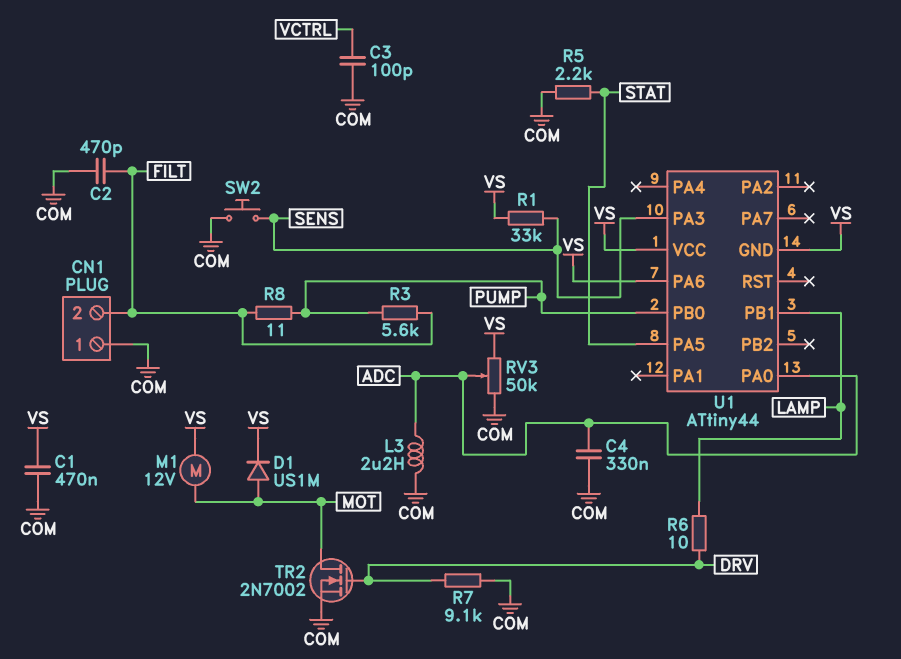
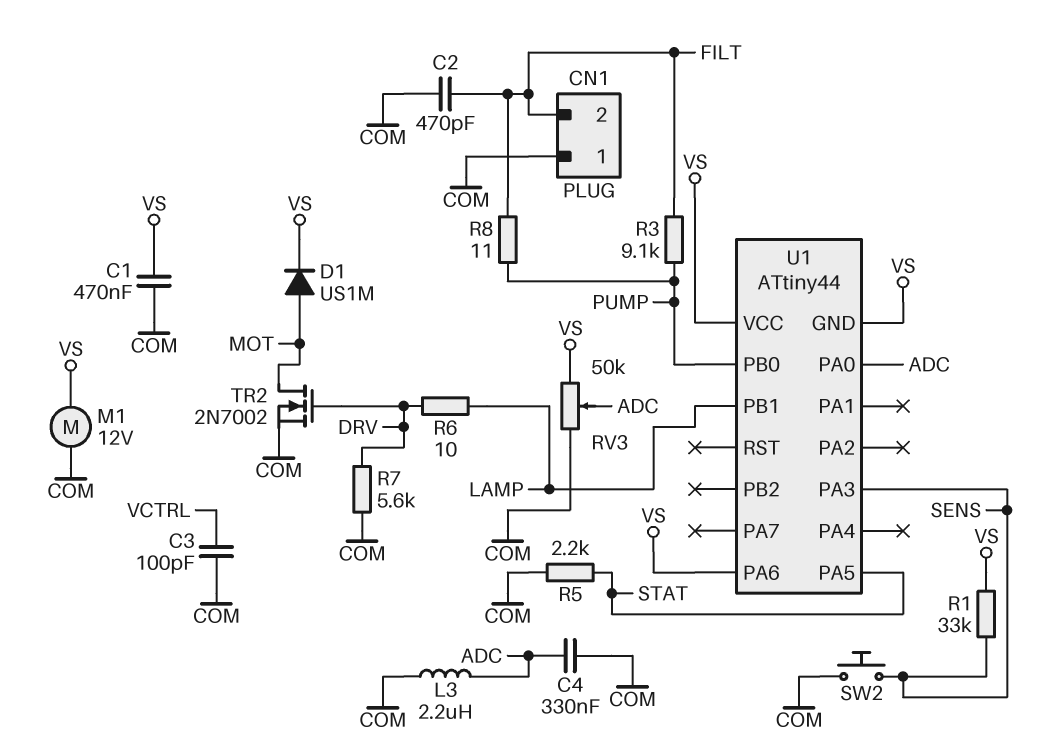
M1: motor 12V (MOT, VS) -> motor 12V (COM, VS)
R3: 5.6k (FILT, PUMP) -> 9.1k (FILT, PUMP)
R7: 9.1k (COM, DRV) -> 5.6k (COM, DRV)

